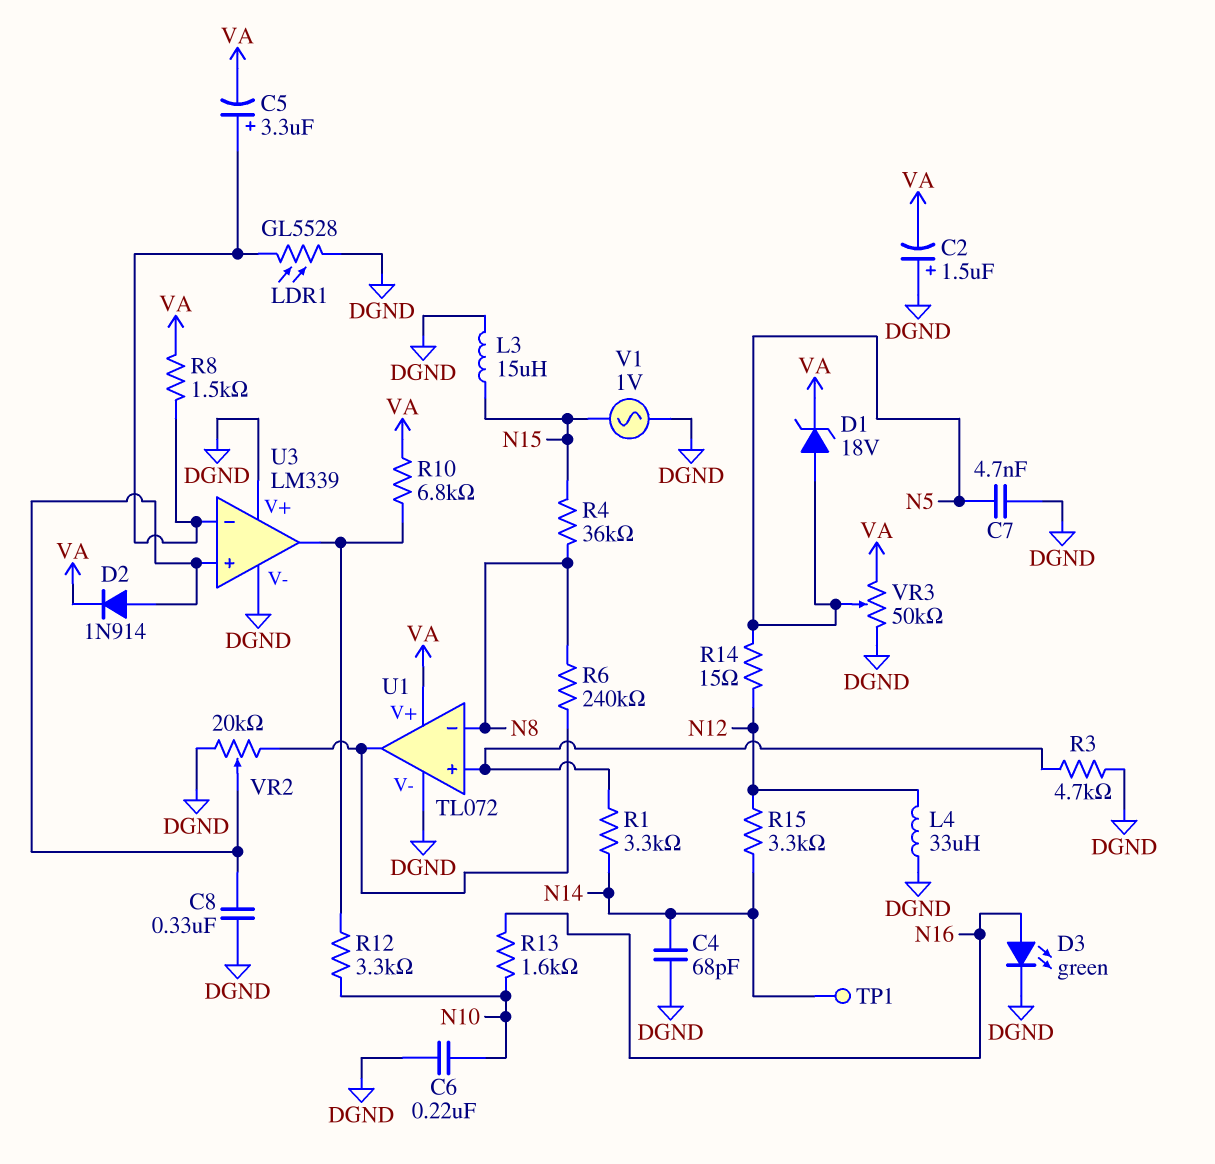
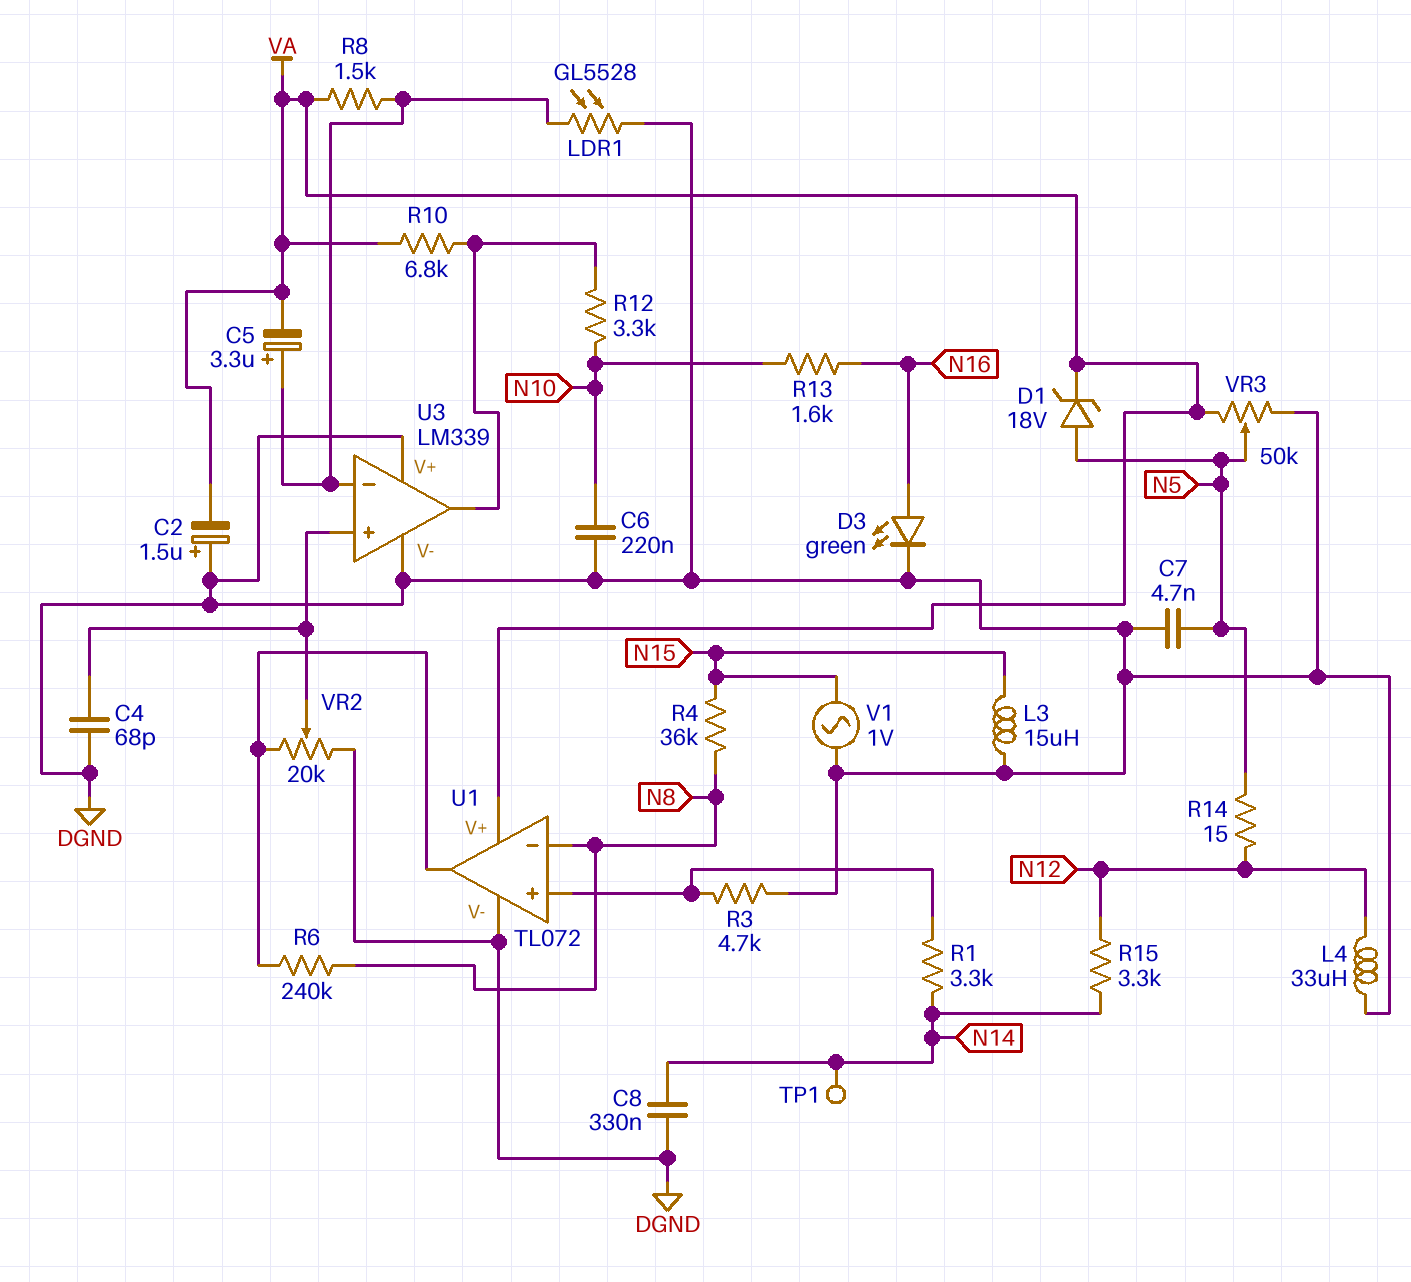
C4: 68pF (DGND, N14) -> 68pF (DGND, U3/in+)
C8: 330nF (DGND, U3/in+) -> 330nF (DGND, N14)
D2: diode 1N914 (A U3/in+, K VA) -> none

